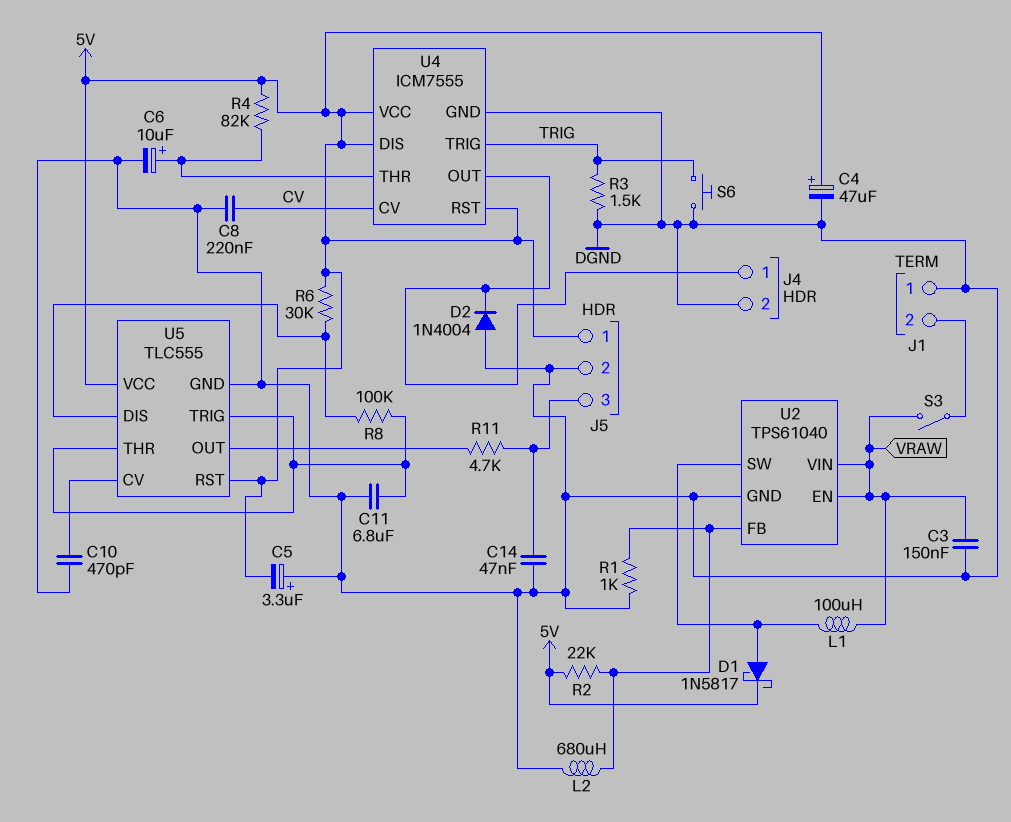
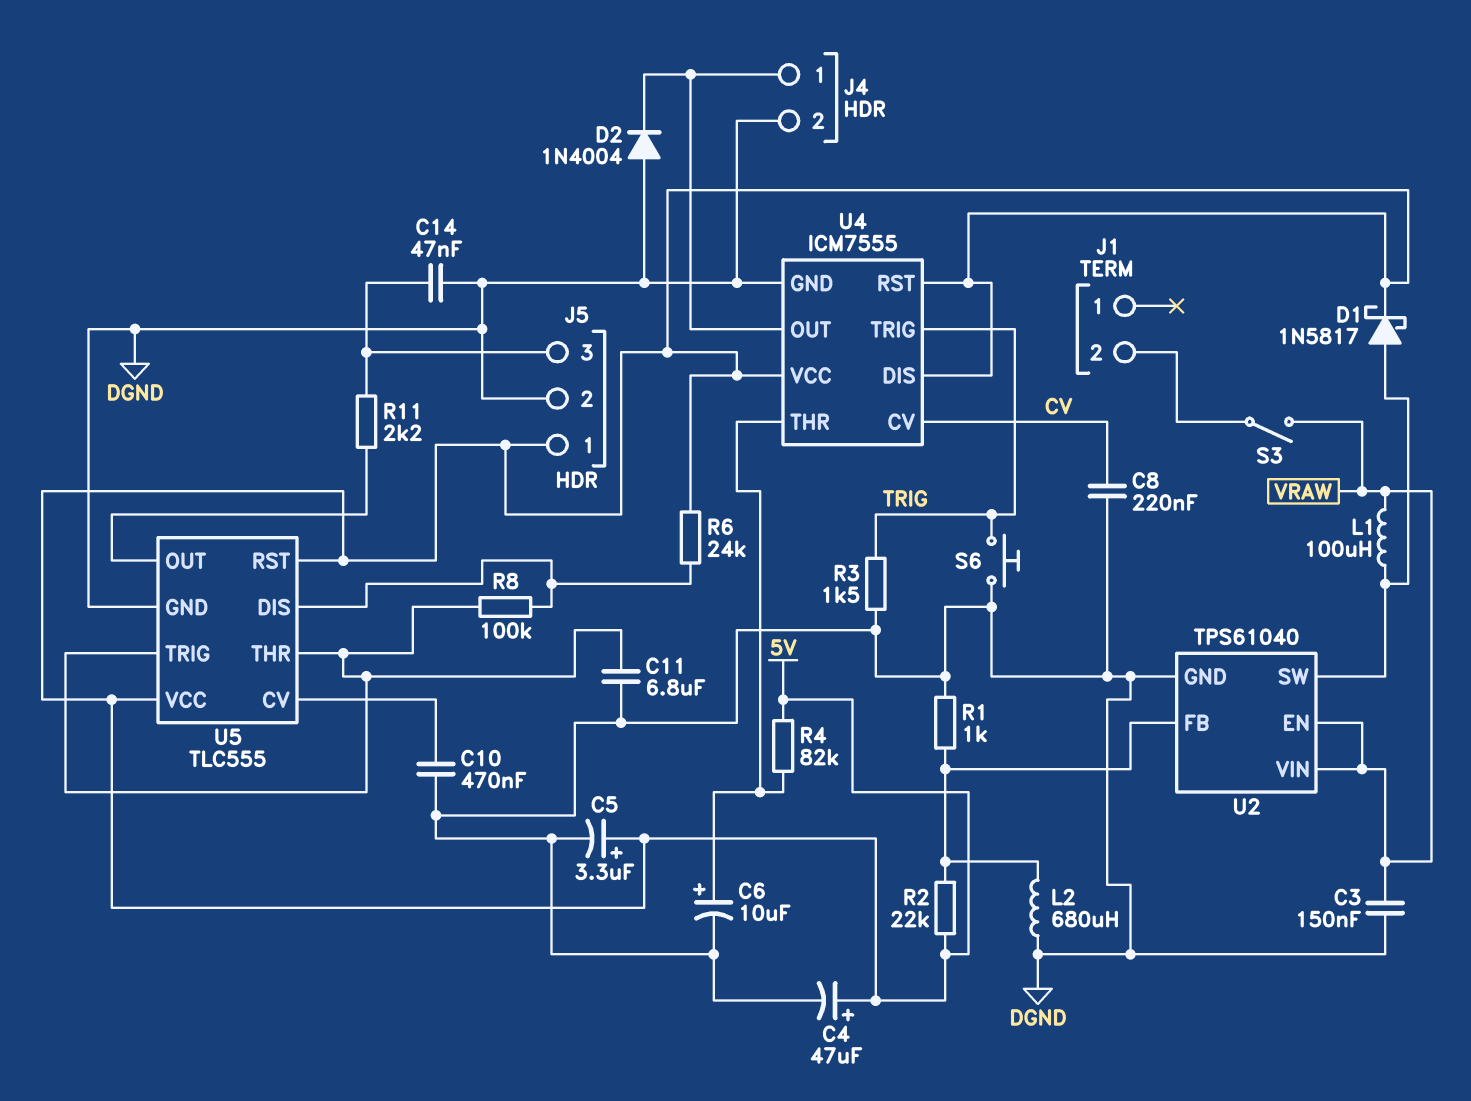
C5: 3.3uF (plus DGND, minus 5V) -> 3.3uF (plus 5V, minus DGND)
C10: 470pF (DGND, U5/CV) -> 470nF (DGND, U5/CV)
J1 pin 1: DGND -> none
R6: 30k (5V, U5/DIS) -> 24k (5V, U5/DIS)
R11: 4.7k (J5/3, U5/OUT) -> 2.2k (J5/3, U5/OUT)

